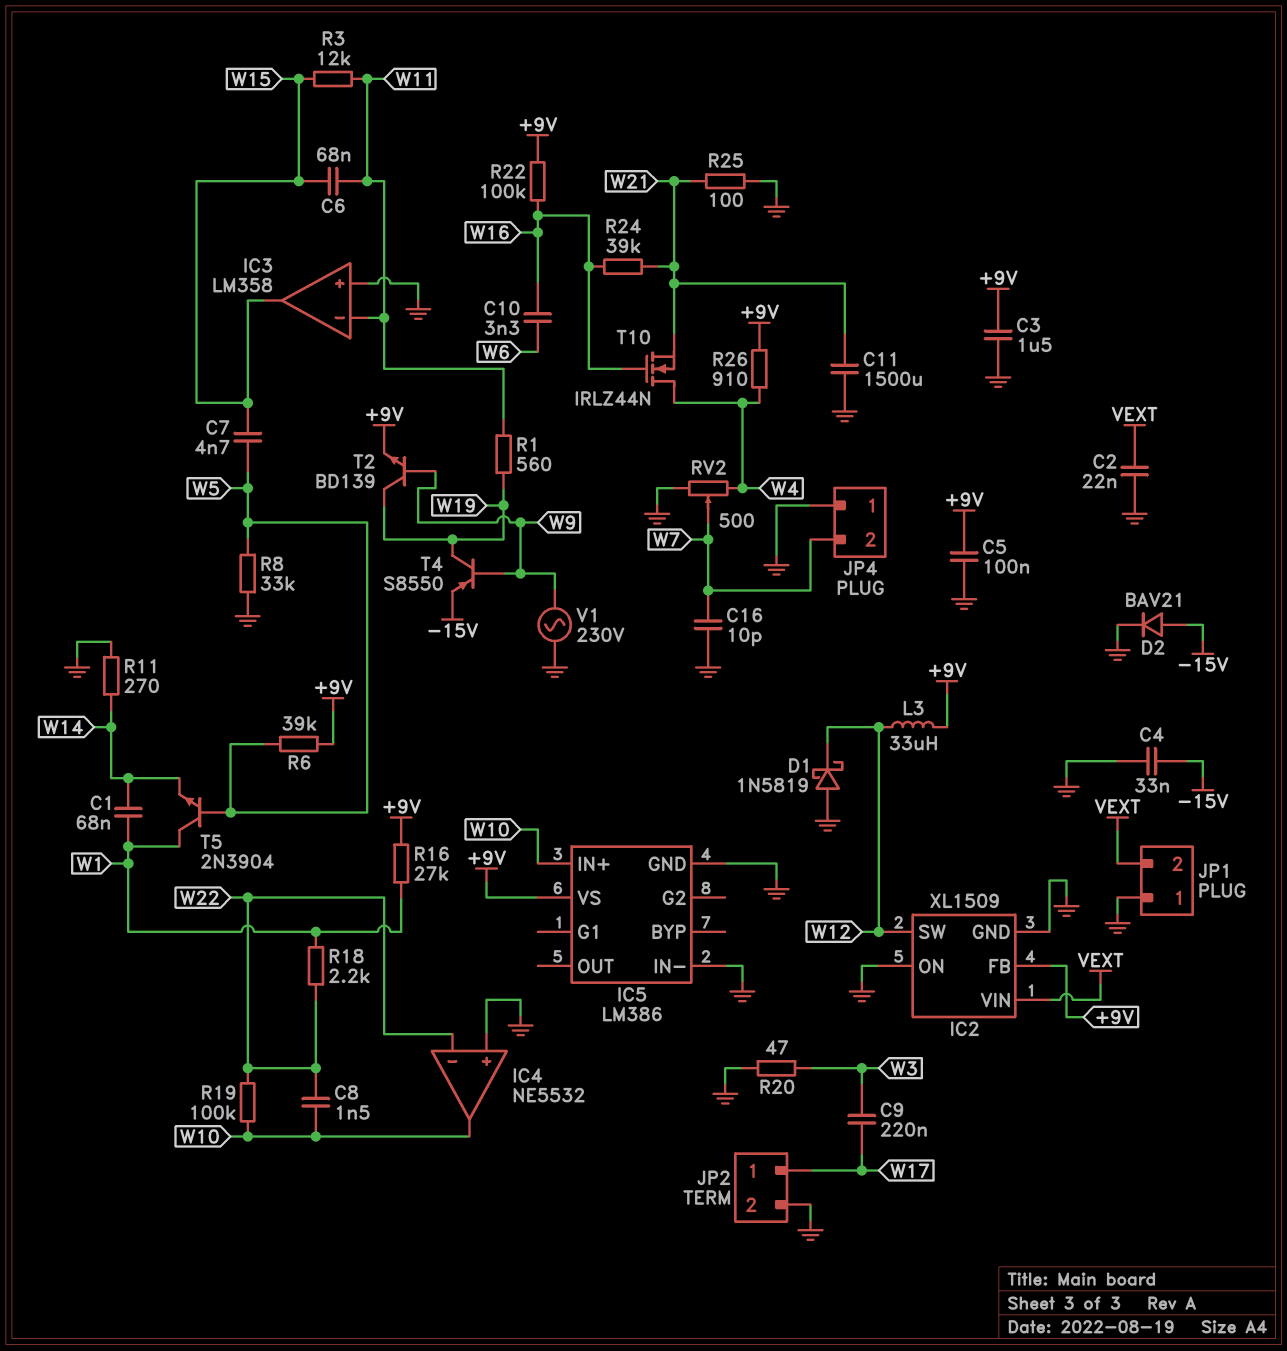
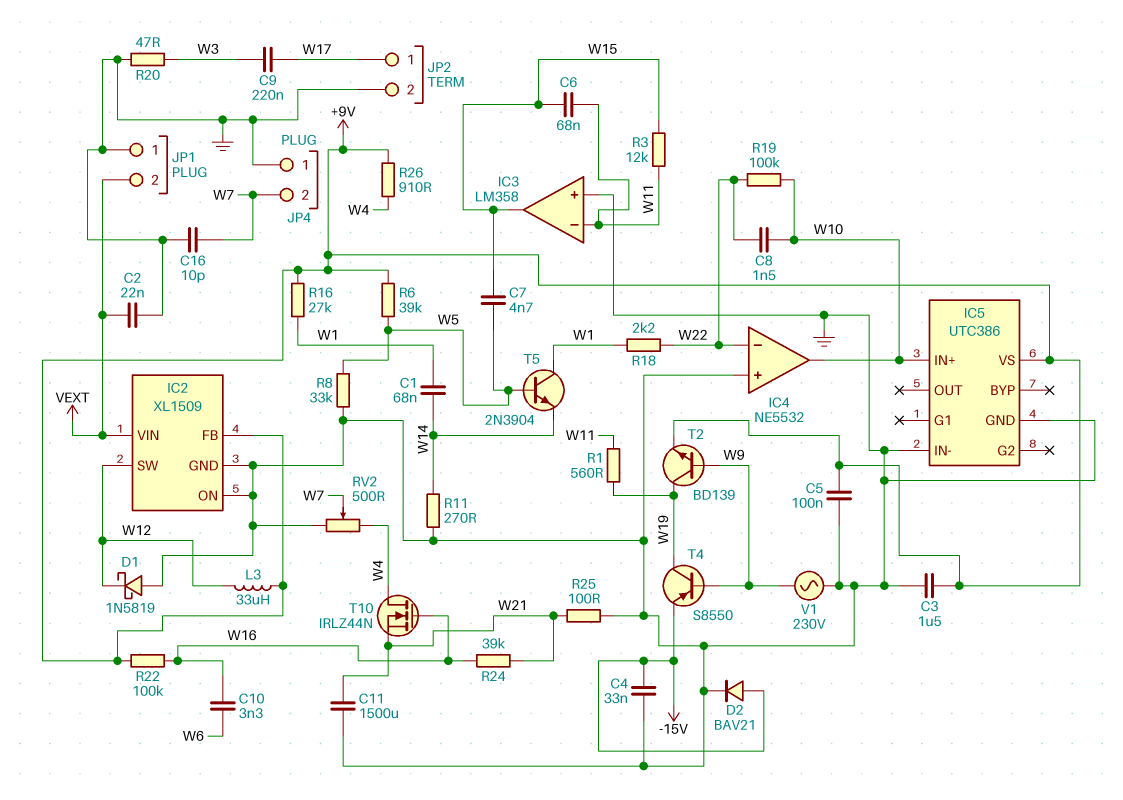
IC5: LM386 -> UTC386

